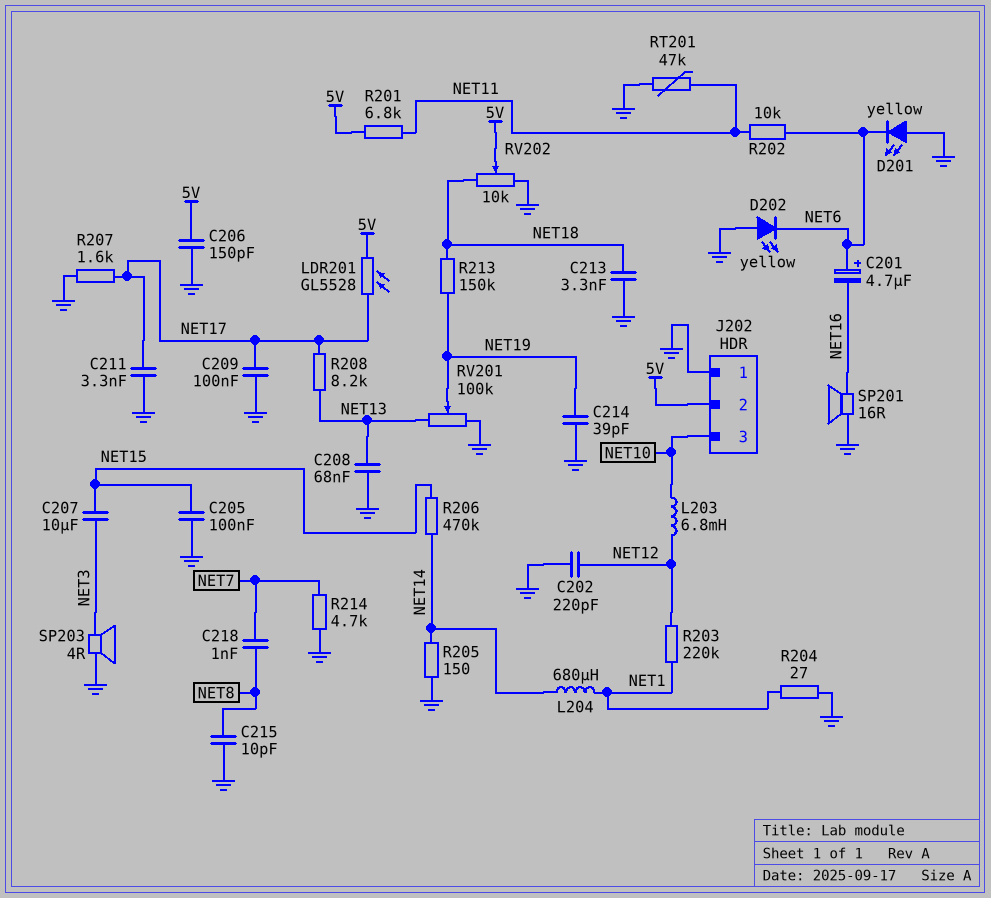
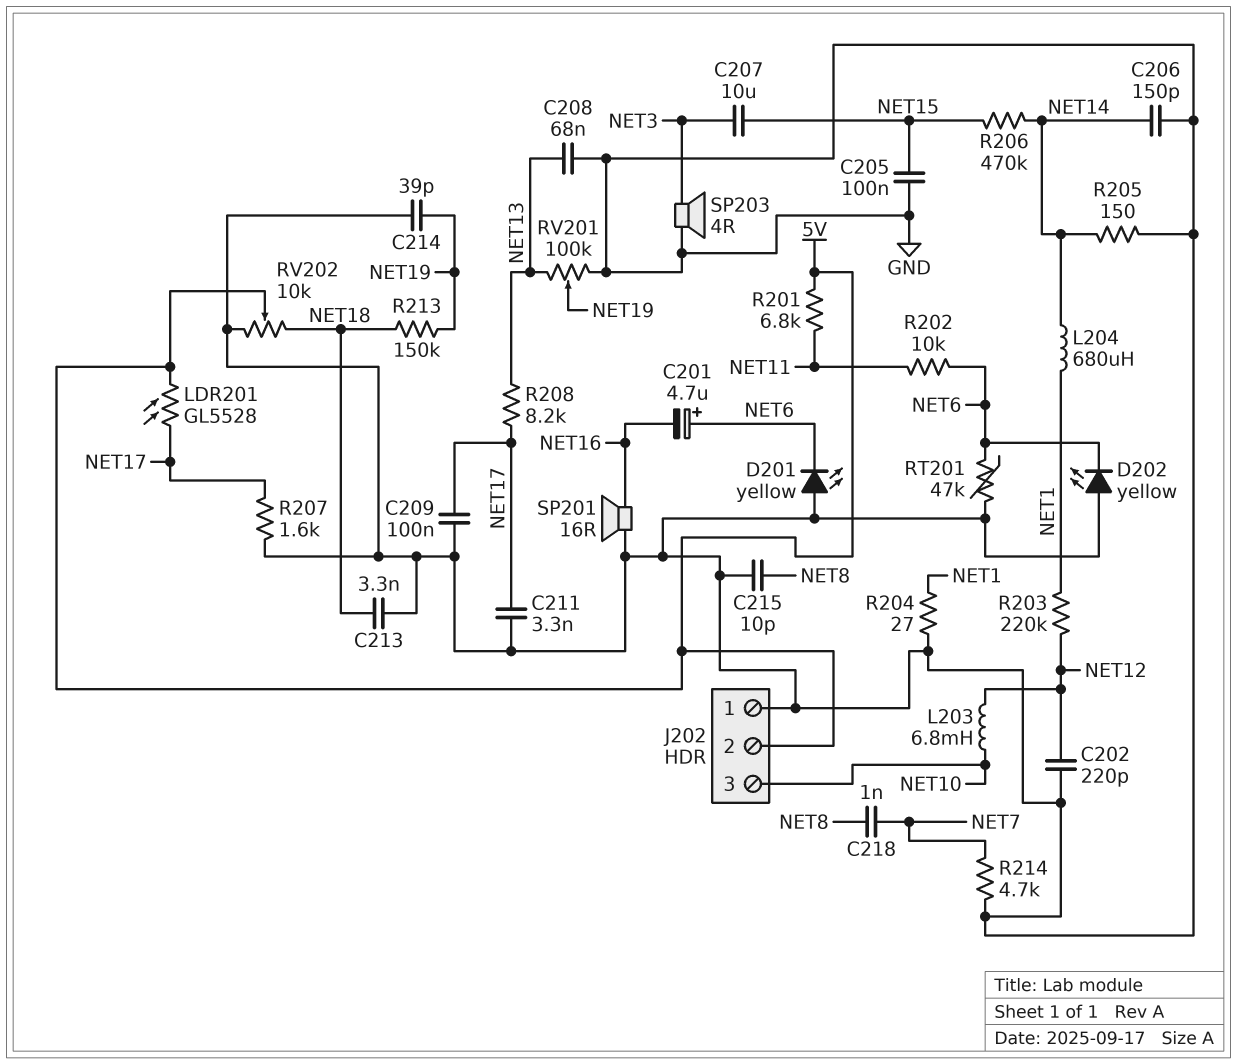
C206: 150pF (5V, GND) -> 150pF (GND, NET14)
RT201: 47k (GND, NET11) -> 47k (GND, NET6)

